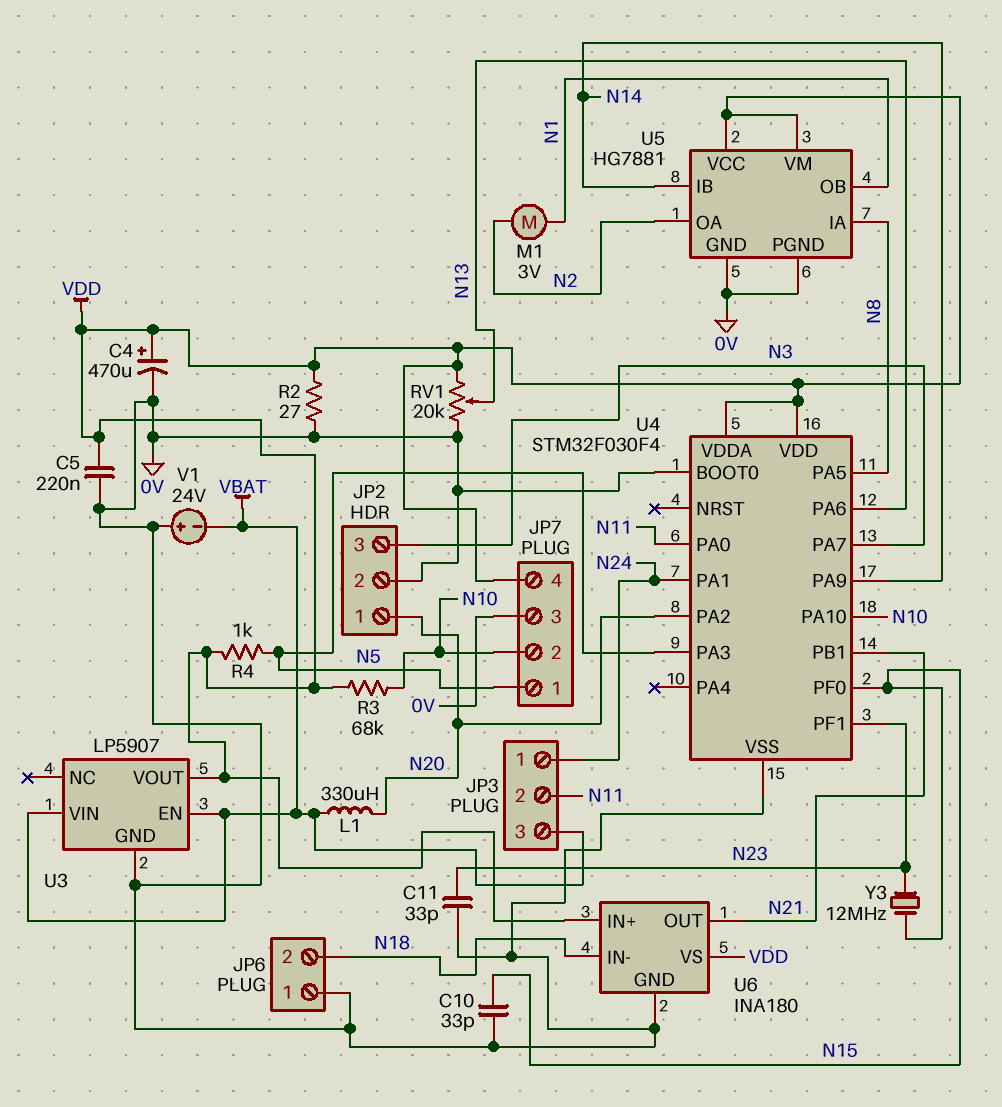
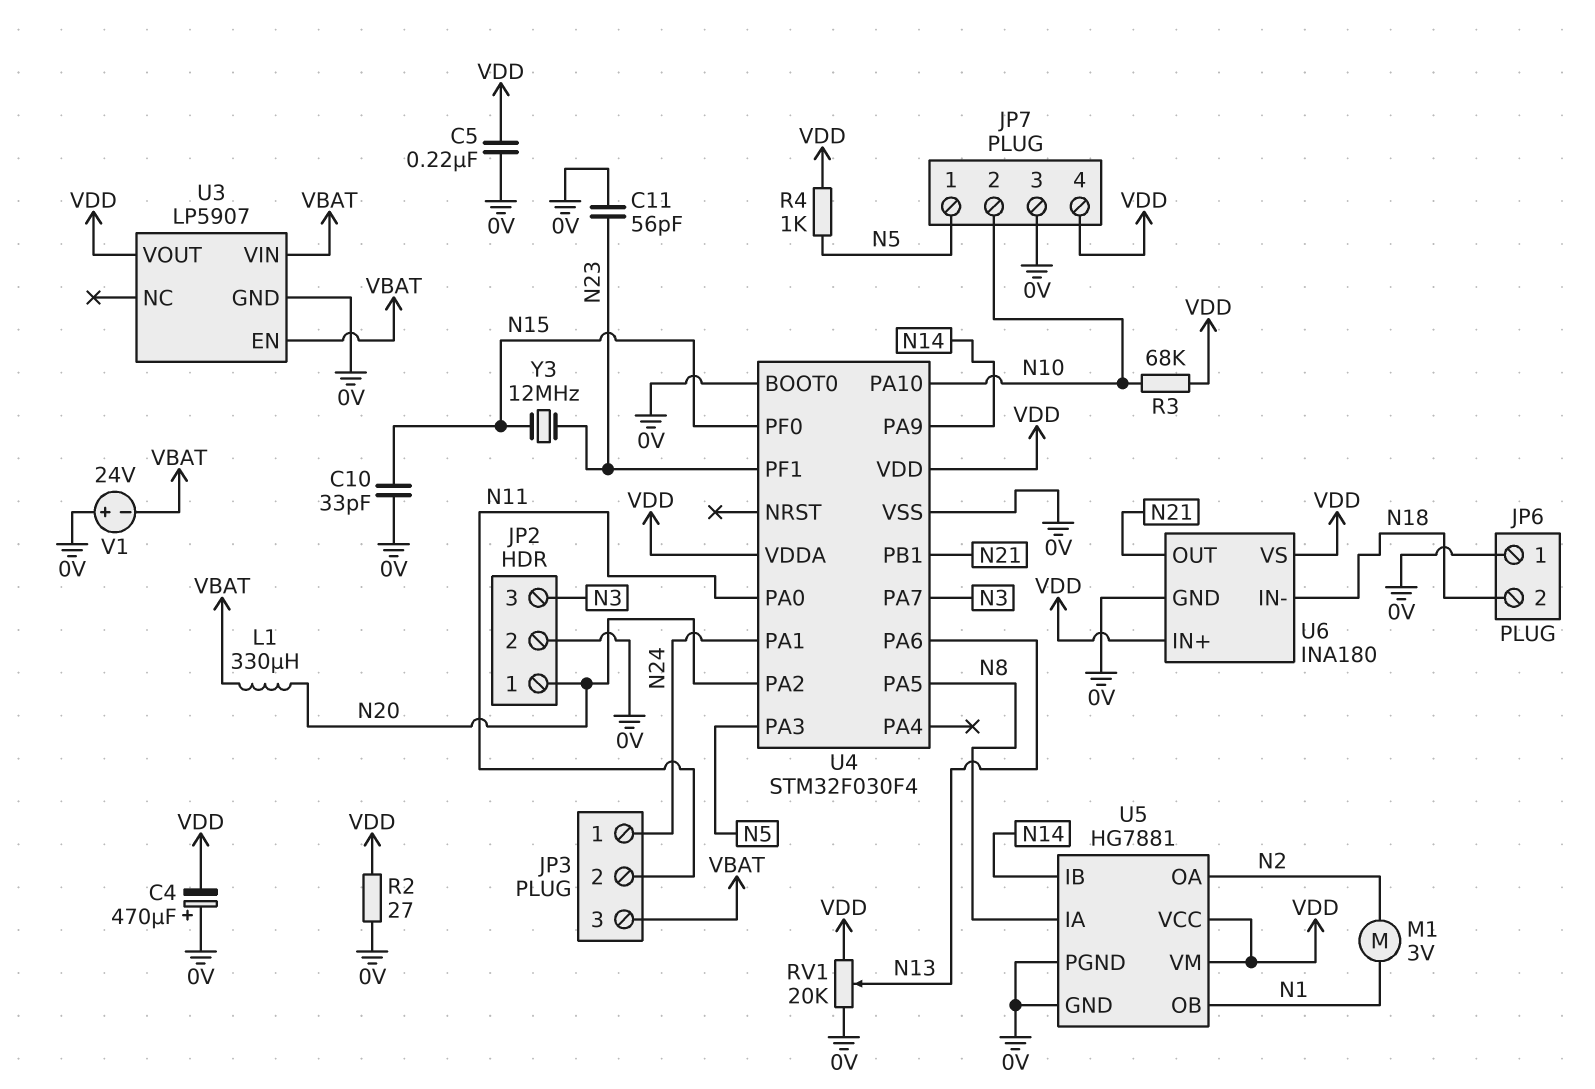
C4: 470uF (plus VDD, minus 0V) -> 470uF (plus 0V, minus VDD)
C11: 33pF (0V, N23) -> 56pF (0V, N23)

